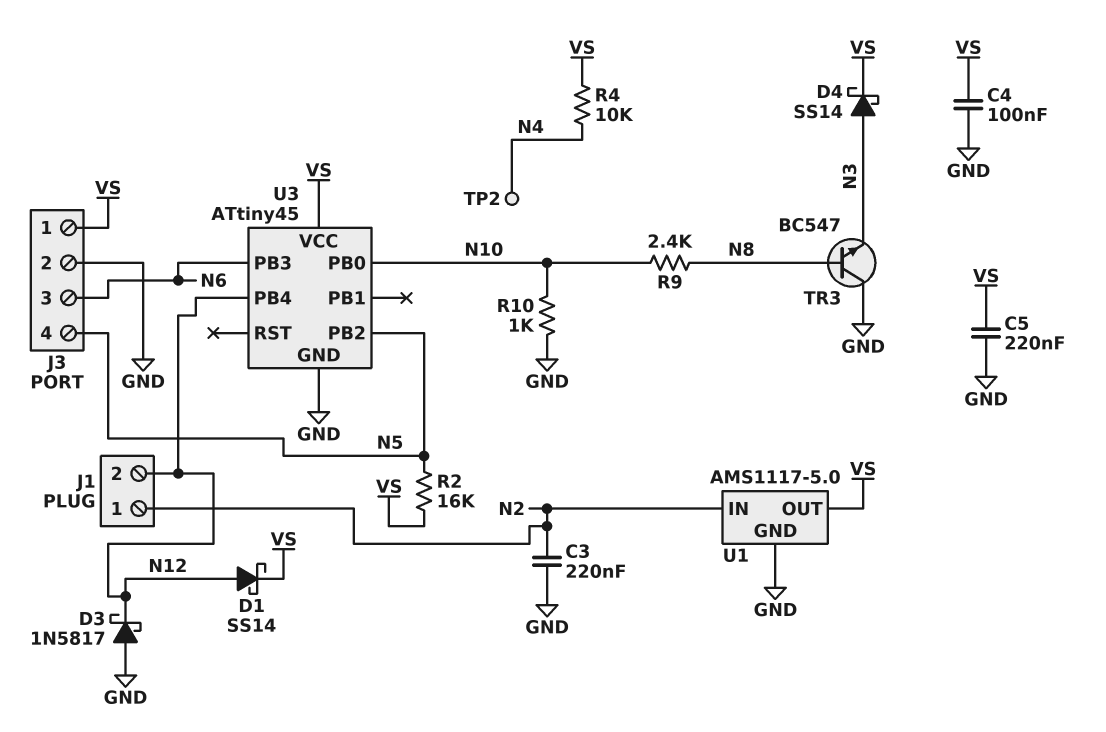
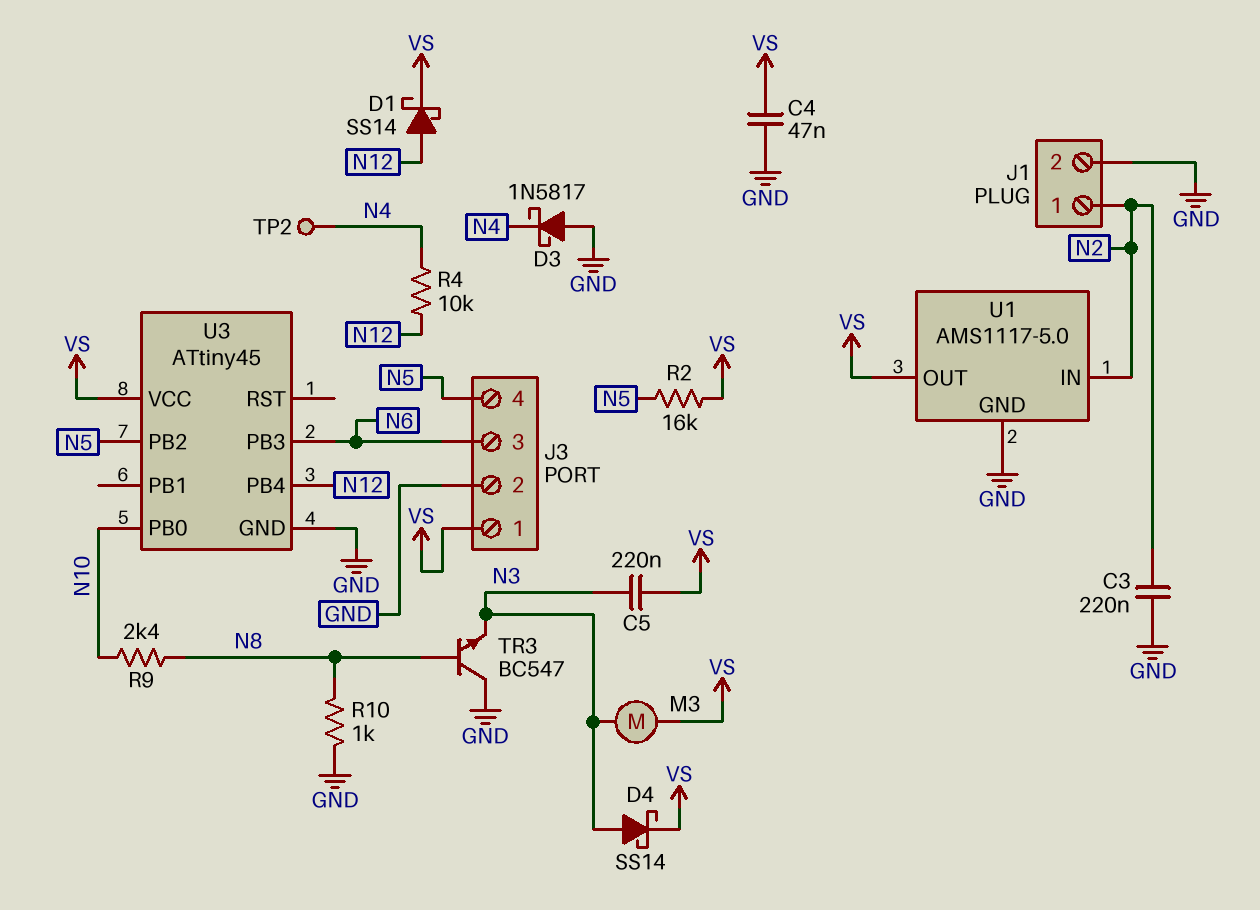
C4: 100nF (GND, VS) -> 47nF (GND, VS)
C5: 220nF (GND, VS) -> 220nF (N3, VS)
D3: schottky 1N5817 (A GND, K N12) -> schottky 1N5817 (A GND, K N4)
J1 pin 2: N12 -> GND
M3: none -> motor (N3, VS)
R4: 10k (N4, VS) -> 10k (N4, N12)
R10: 1k (GND, N10) -> 1k (GND, N8)

